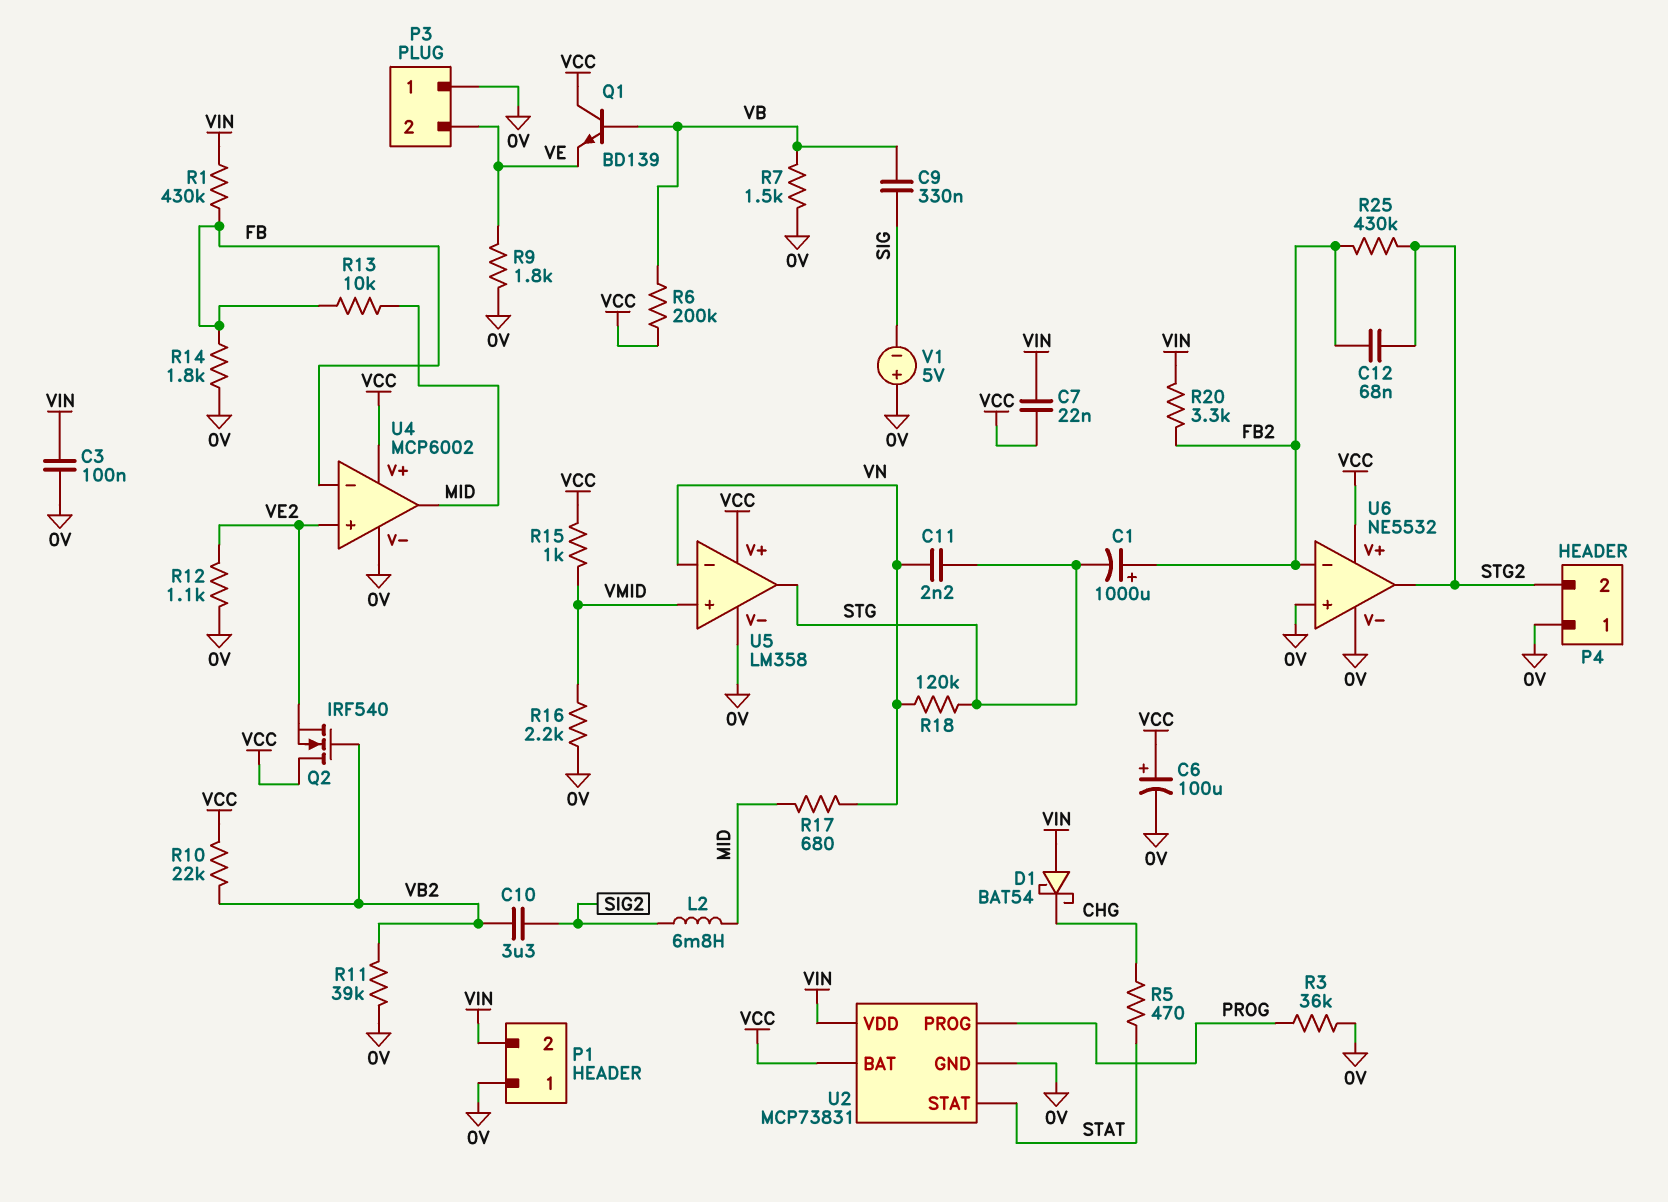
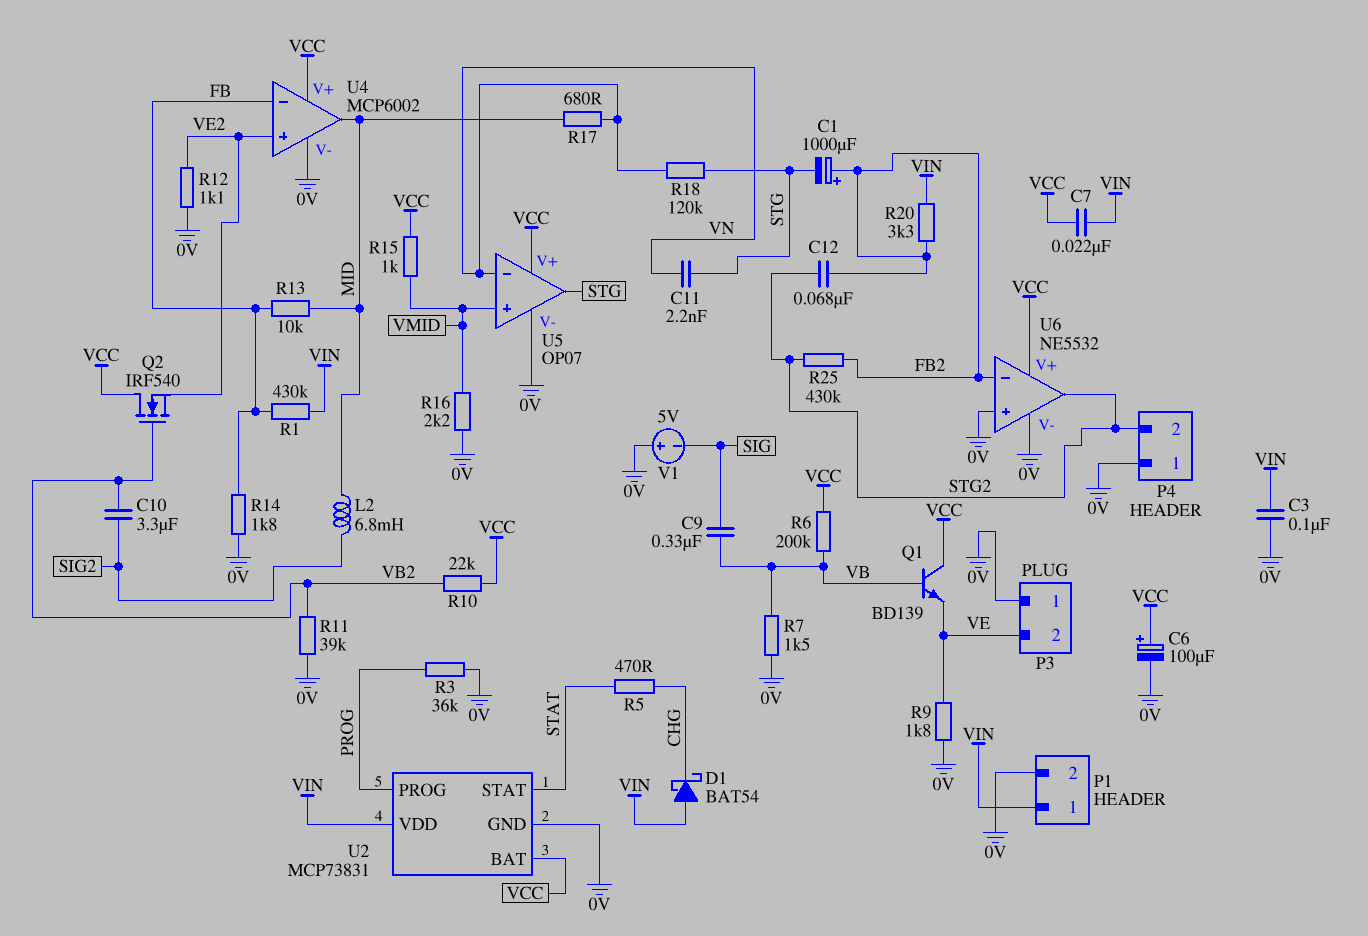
P1 pin 1: 0V -> VIN
P1 pin 2: VIN -> 0V
U5: LM358 -> OP07

